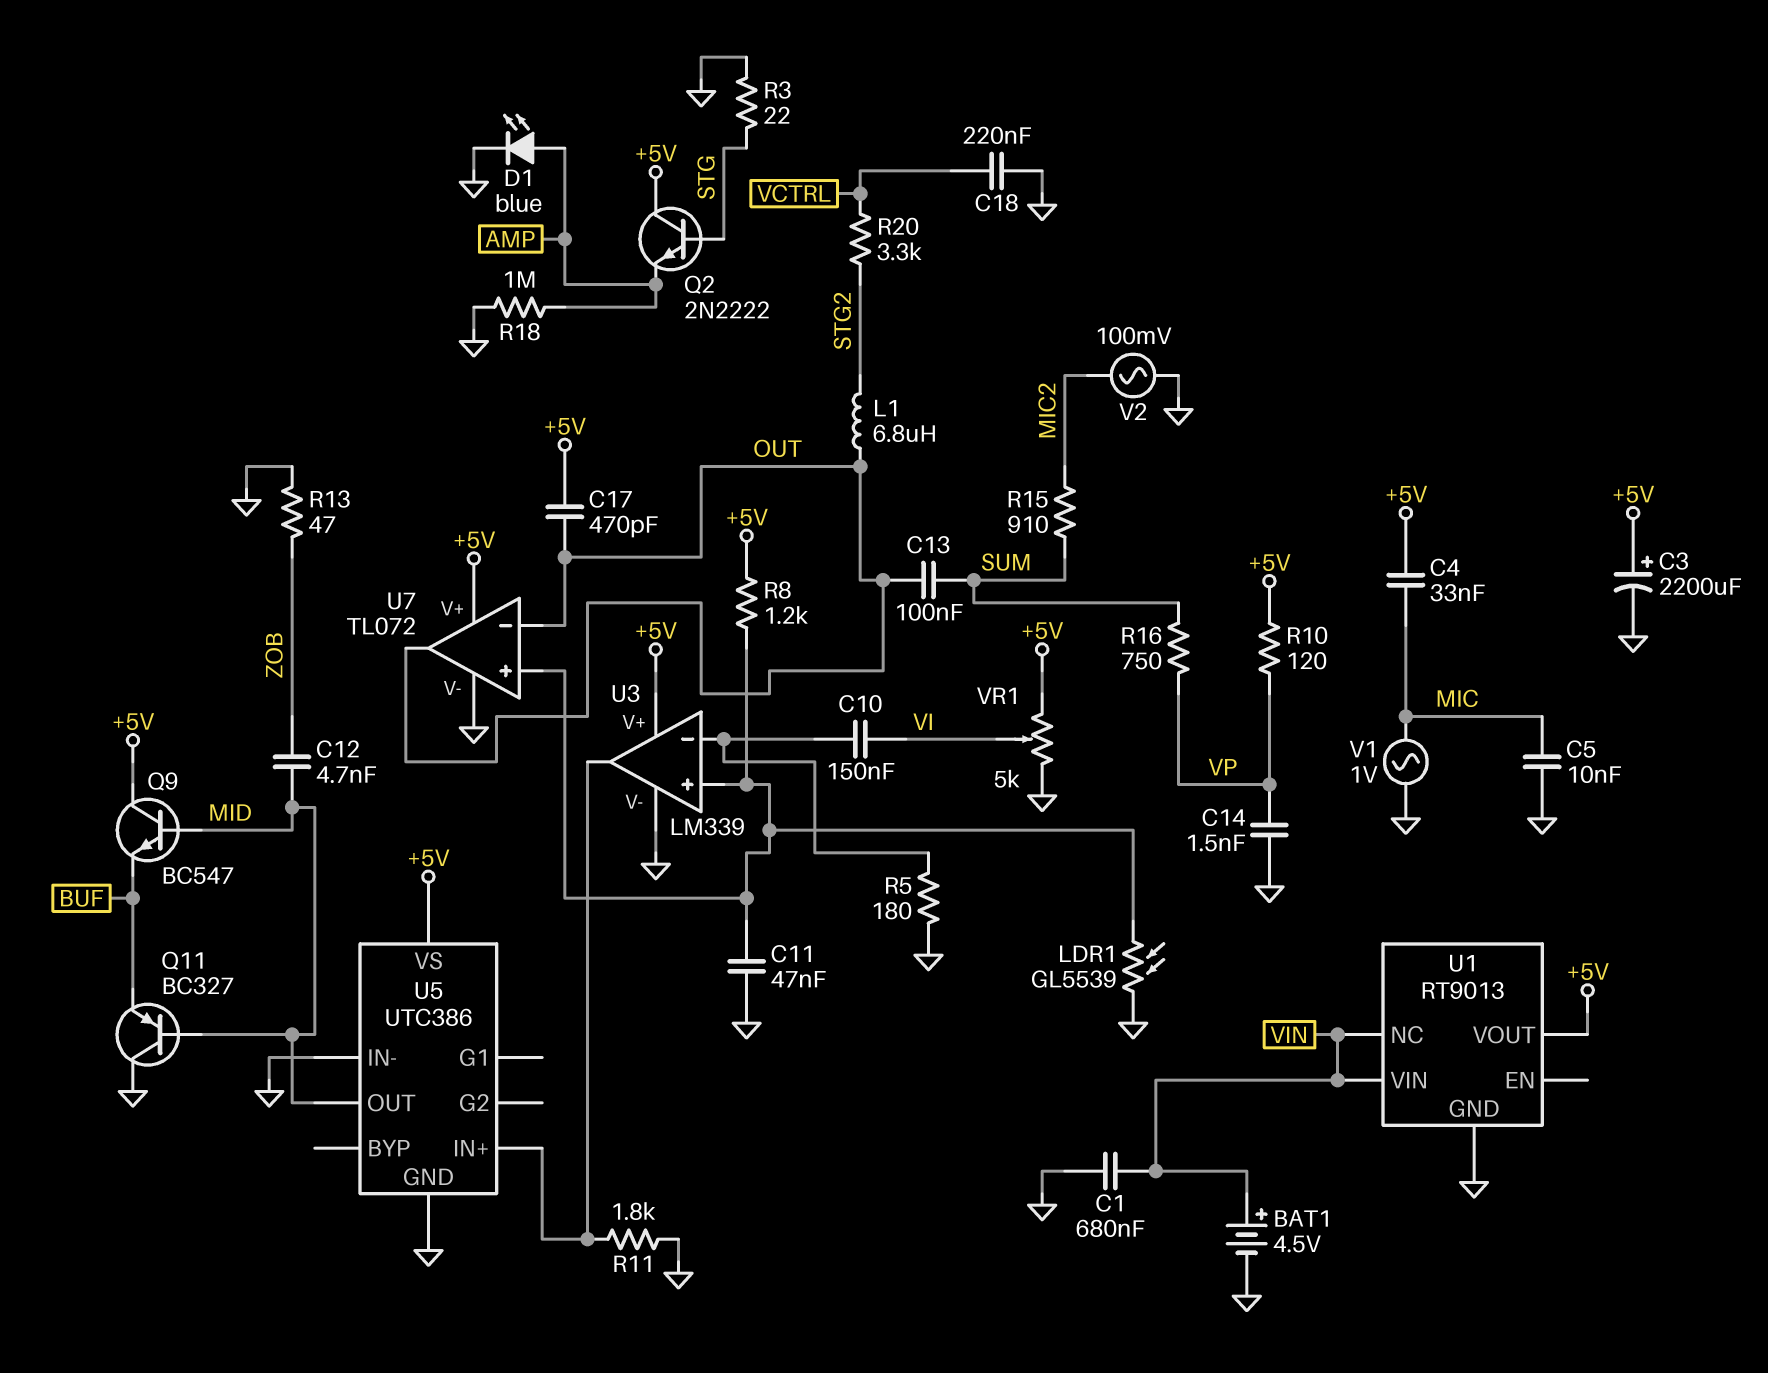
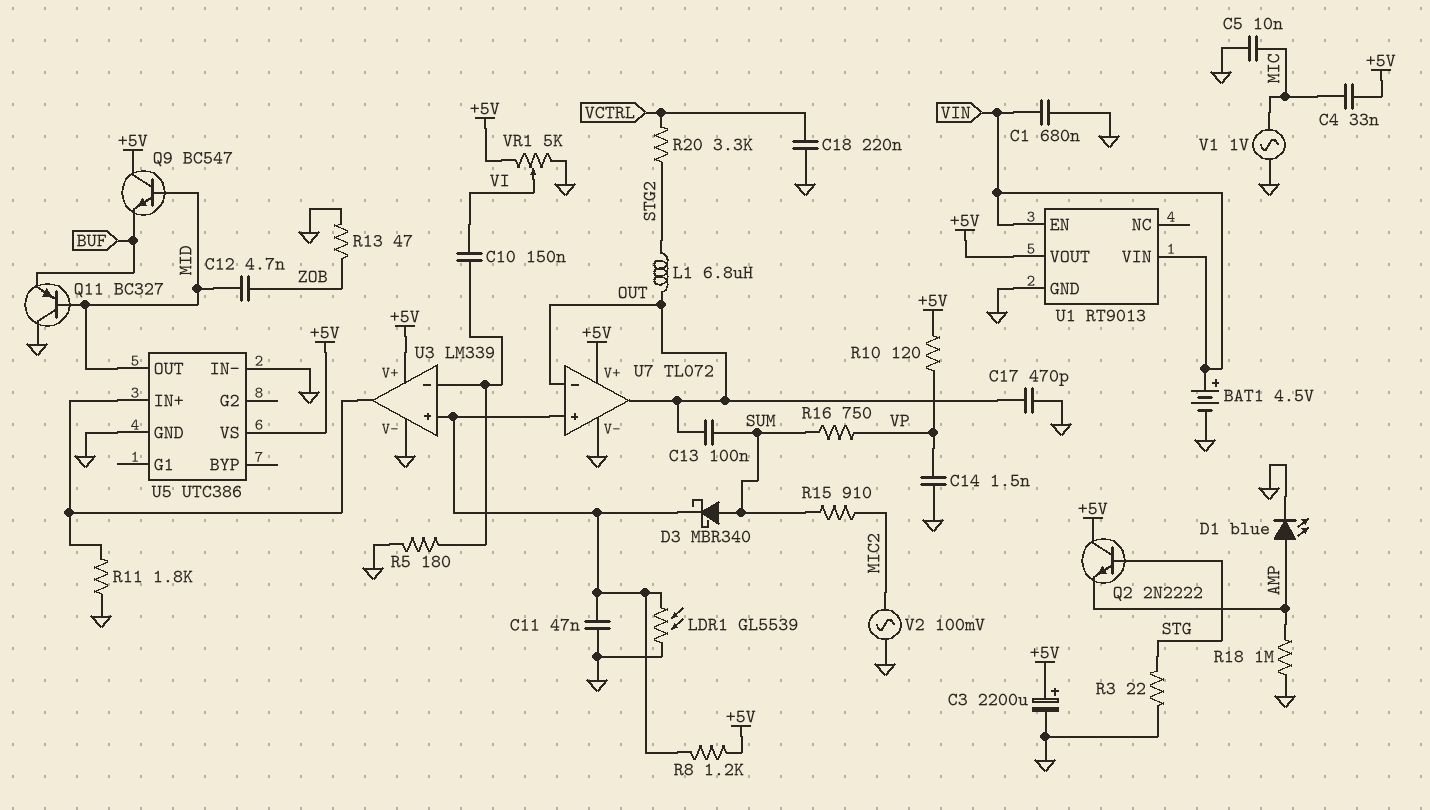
C17: 470pF (+5V, OUT) -> 470pF (GND, OUT)
D3: none -> schottky MBR340 (A SUM, K U3/in+)
U1 pin EN: none -> VIN
U1 pin NC: VIN -> none

